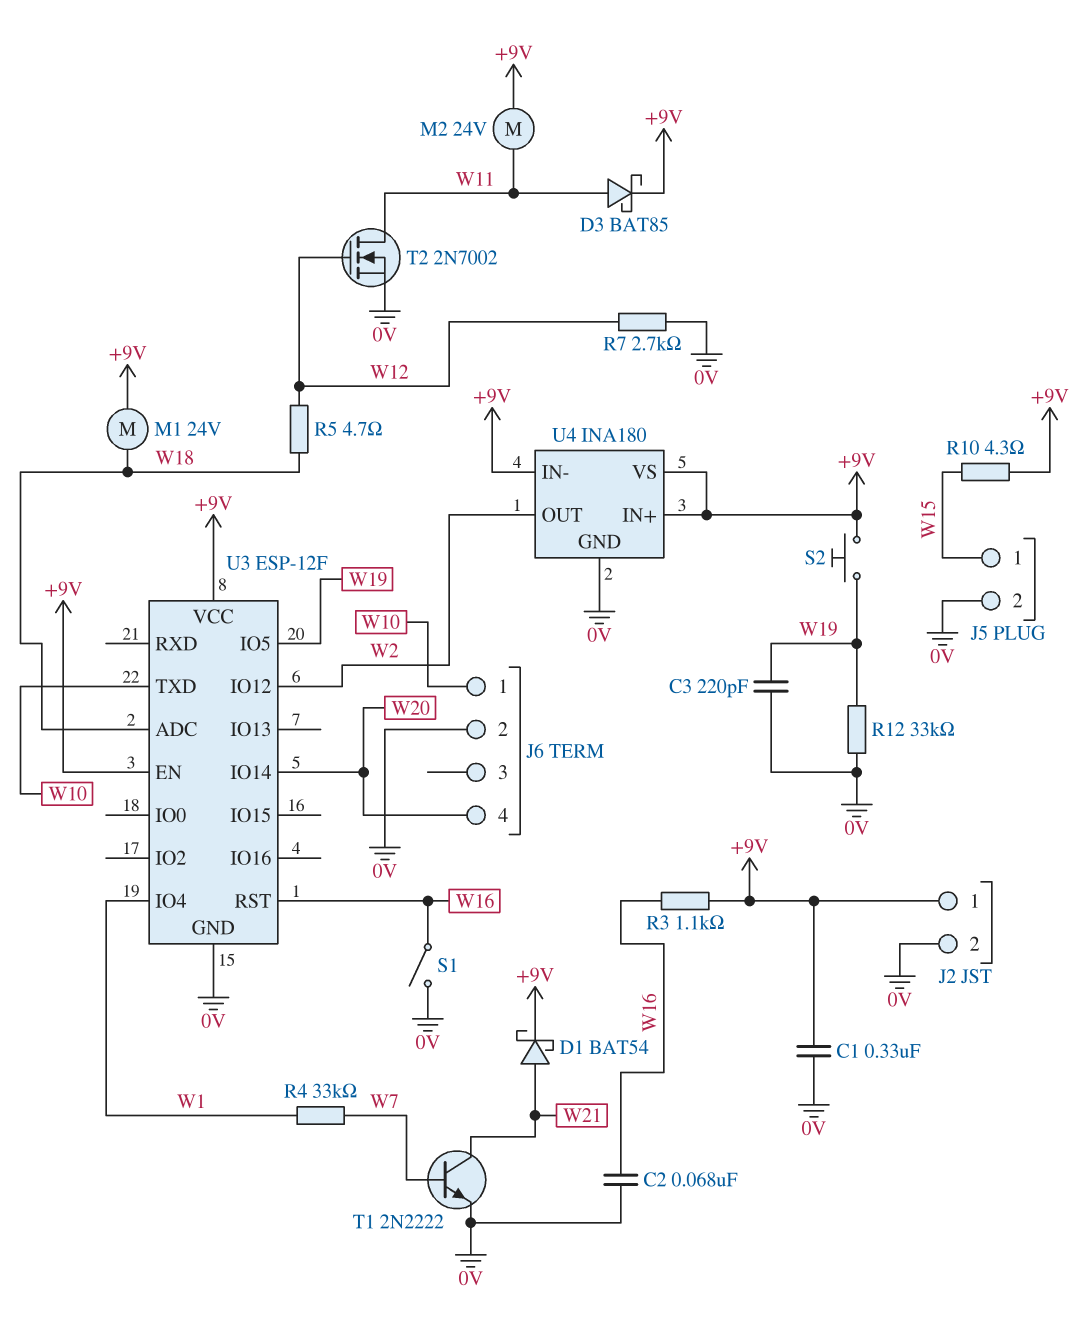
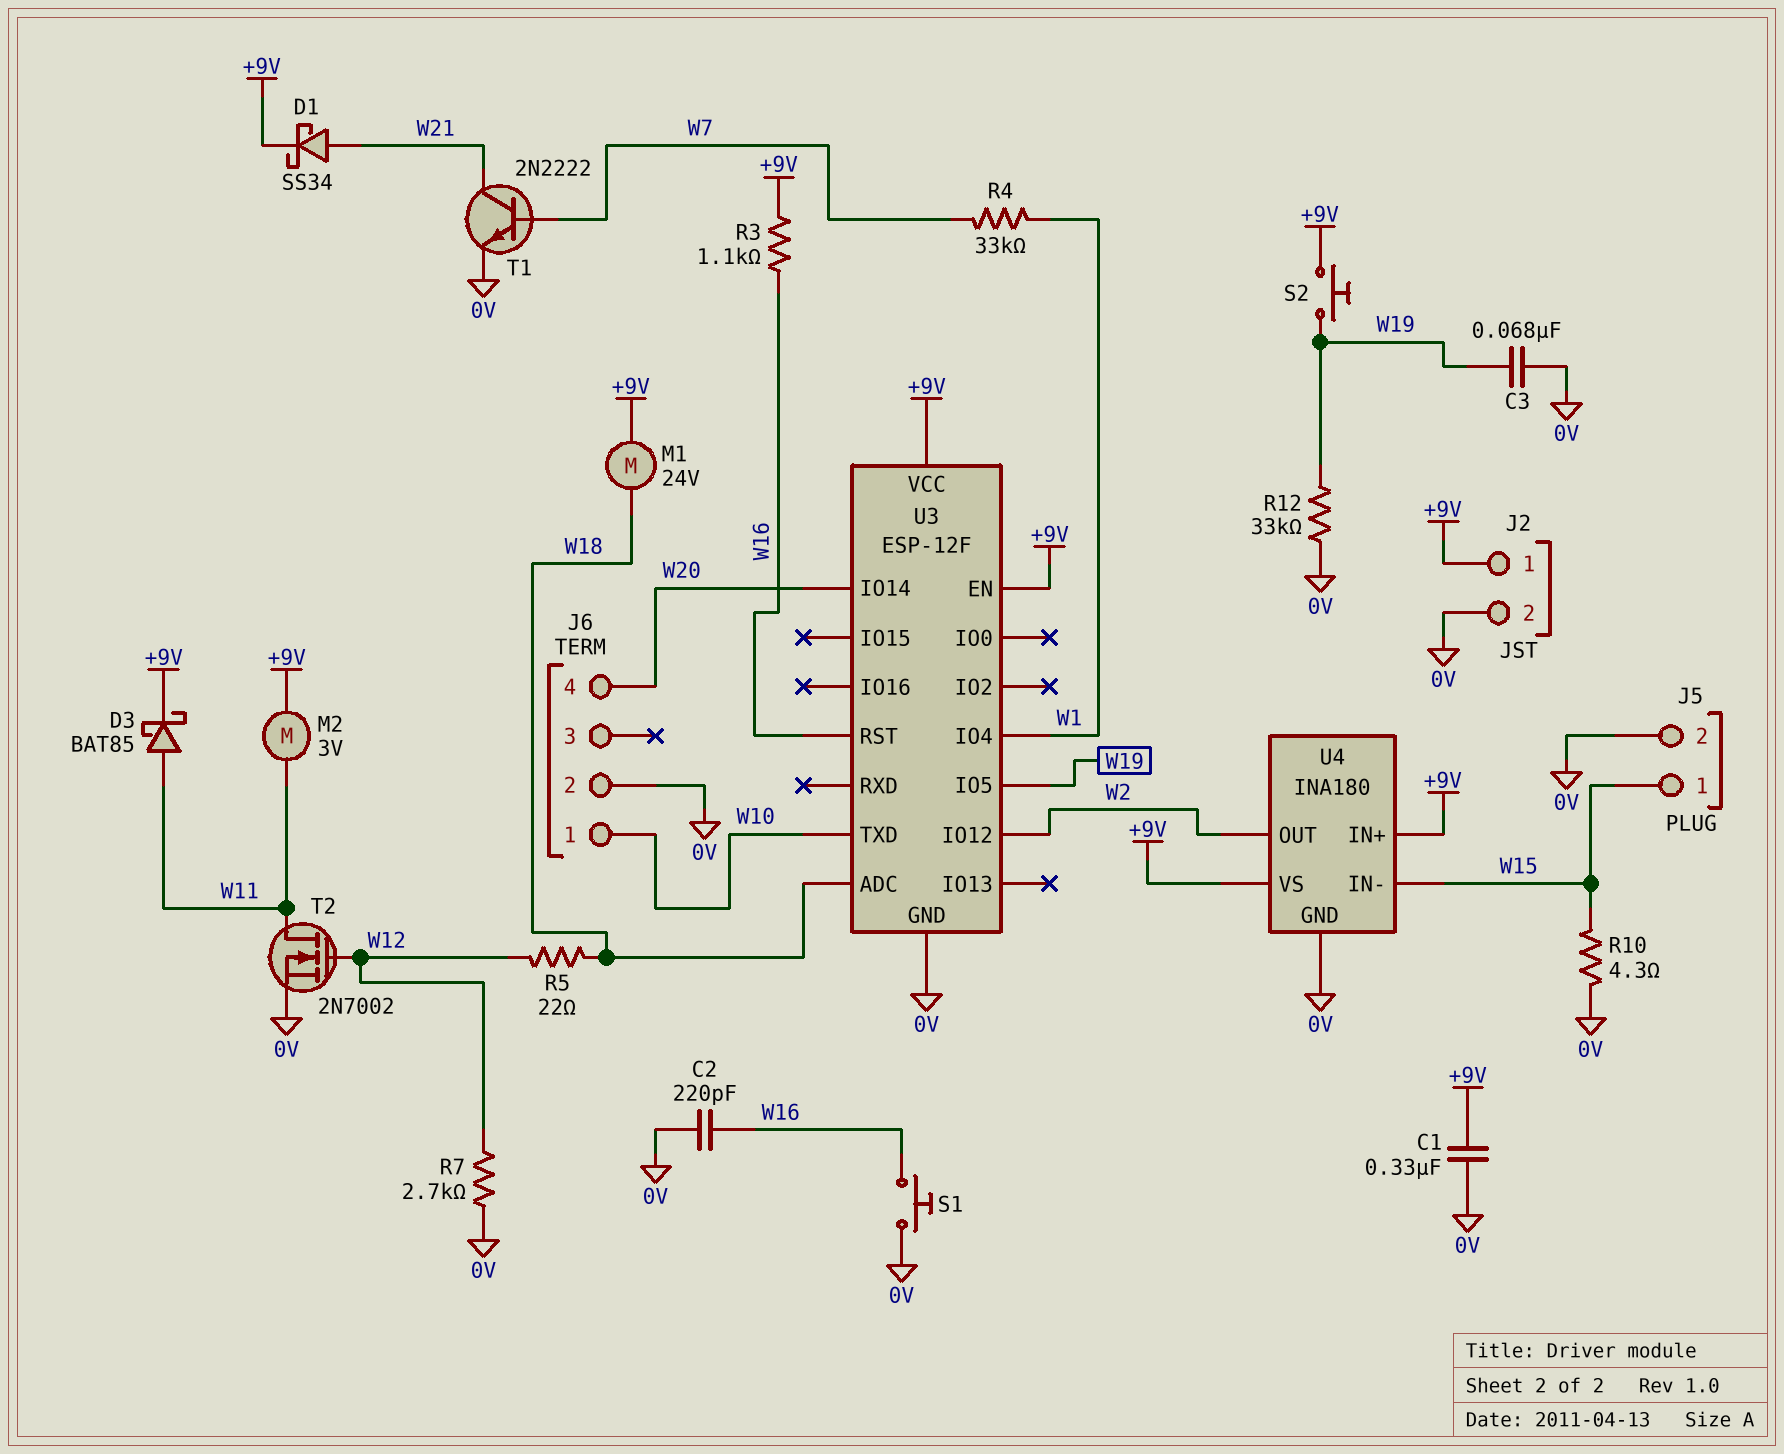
C2: 68nF (0V, W16) -> 220pF (0V, W16)
C3: 220pF (0V, W19) -> 68nF (0V, W19)
D1: schottky BAT54 (A W21, K +9V) -> schottky SS34 (A W21, K +9V)
M2: motor 24V (+9V, W11) -> motor 3V (+9V, W11)
R5: 4.7 (W12, W18) -> 22 (W12, W18)
R10: 4.3 (+9V, W15) -> 4.3 (0V, W15)
S1: switch (0V, W16) -> button (0V, W16)
U4 pin IN-: +9V -> W15

